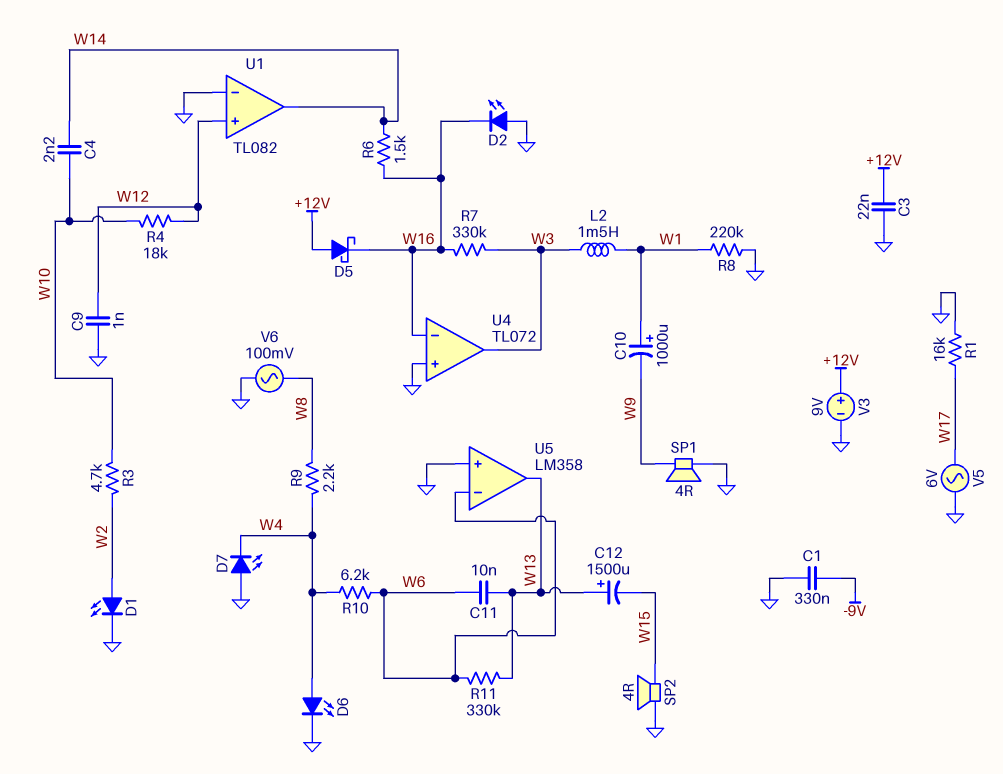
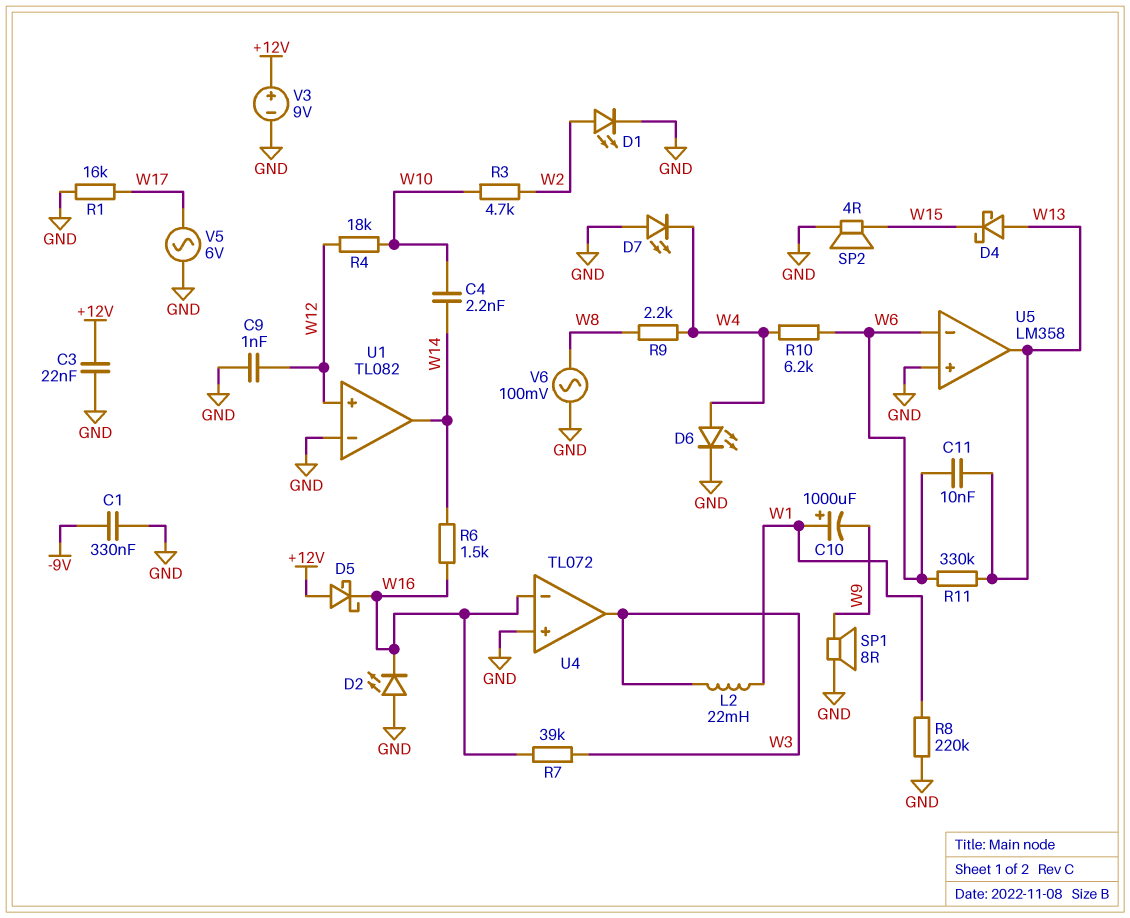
C12: 1500uF (plus W13, minus W15) -> none
D4: none -> schottky (A W13, K W15)
L2: 1.5mH (W1, W3) -> 22mH (W1, W3)
R7: 330k (W3, W16) -> 39k (W3, W16)
SP1: speaker 4R (GND, W9) -> speaker 8R (GND, W9)

